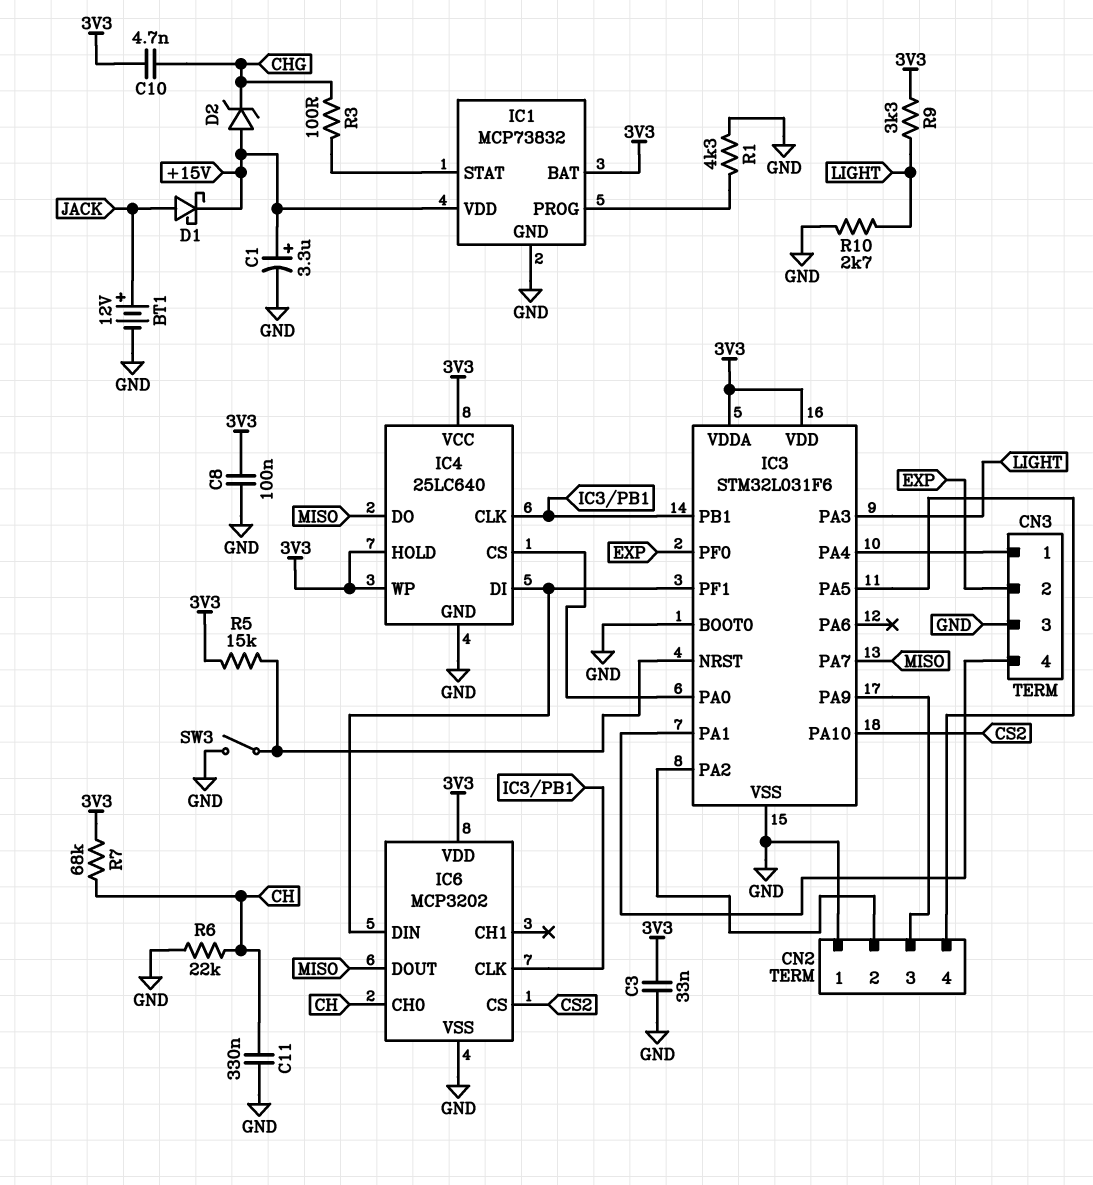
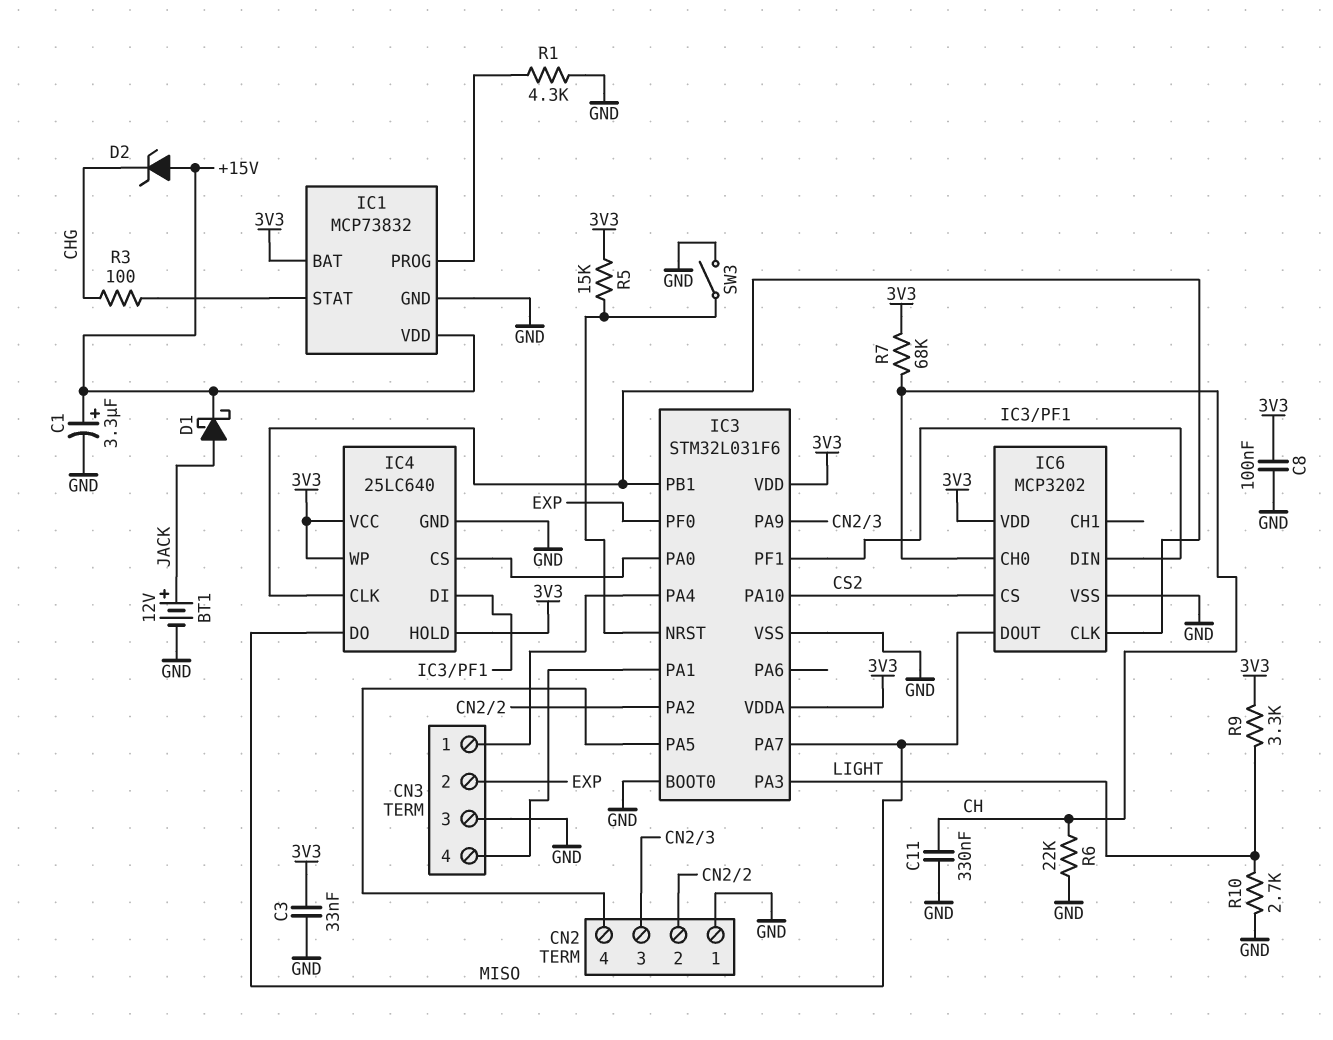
C10: 4.7nF (3V3, CHG) -> none

